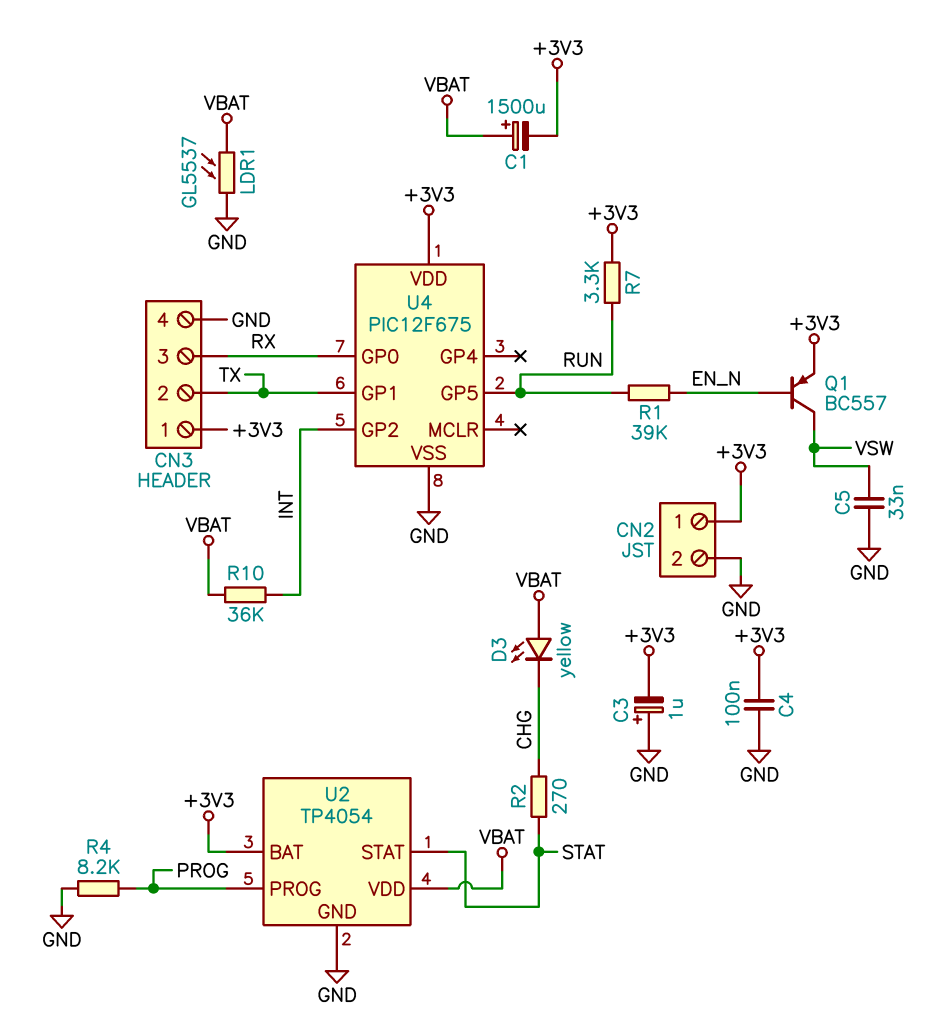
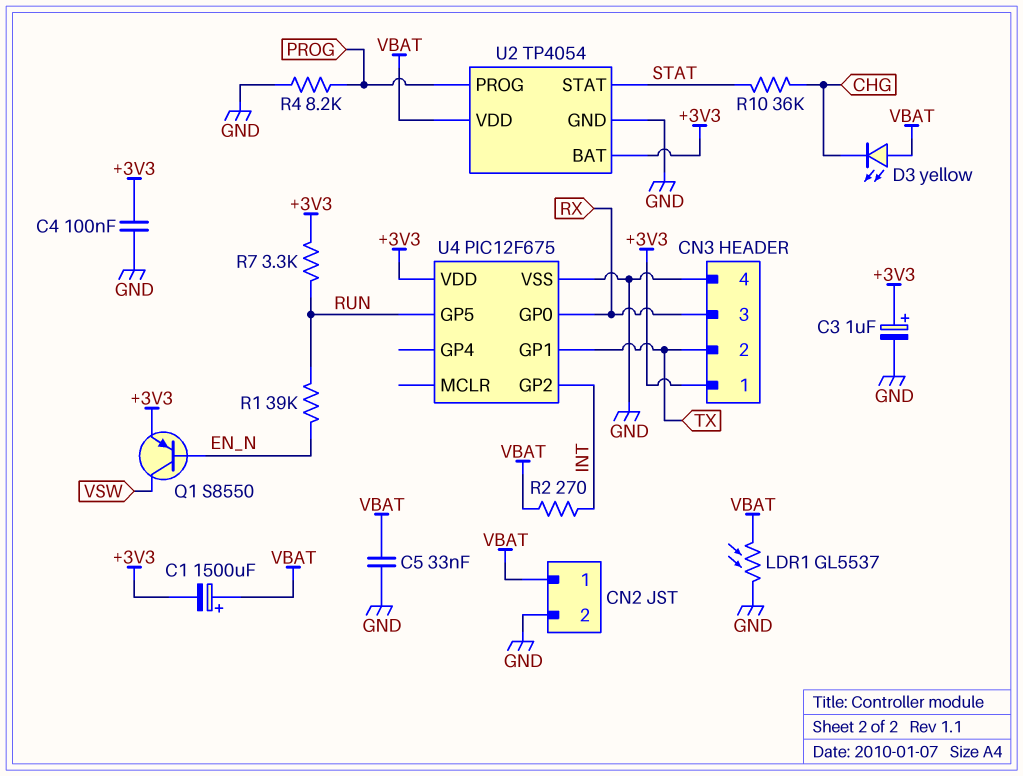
C3: 1uF (plus GND, minus +3V3) -> 1uF (plus +3V3, minus GND)
C5: 33nF (GND, VSW) -> 33nF (GND, VBAT)
CN2 pin 1: +3V3 -> VBAT
Q1: PNP BC557 (B EN_N, C VSW, E +3V3) -> PNP S8550 (B EN_N, C VSW, E +3V3)
R2: 270 (CHG, STAT) -> 270 (INT, VBAT)
R10: 36k (INT, VBAT) -> 36k (CHG, STAT)

